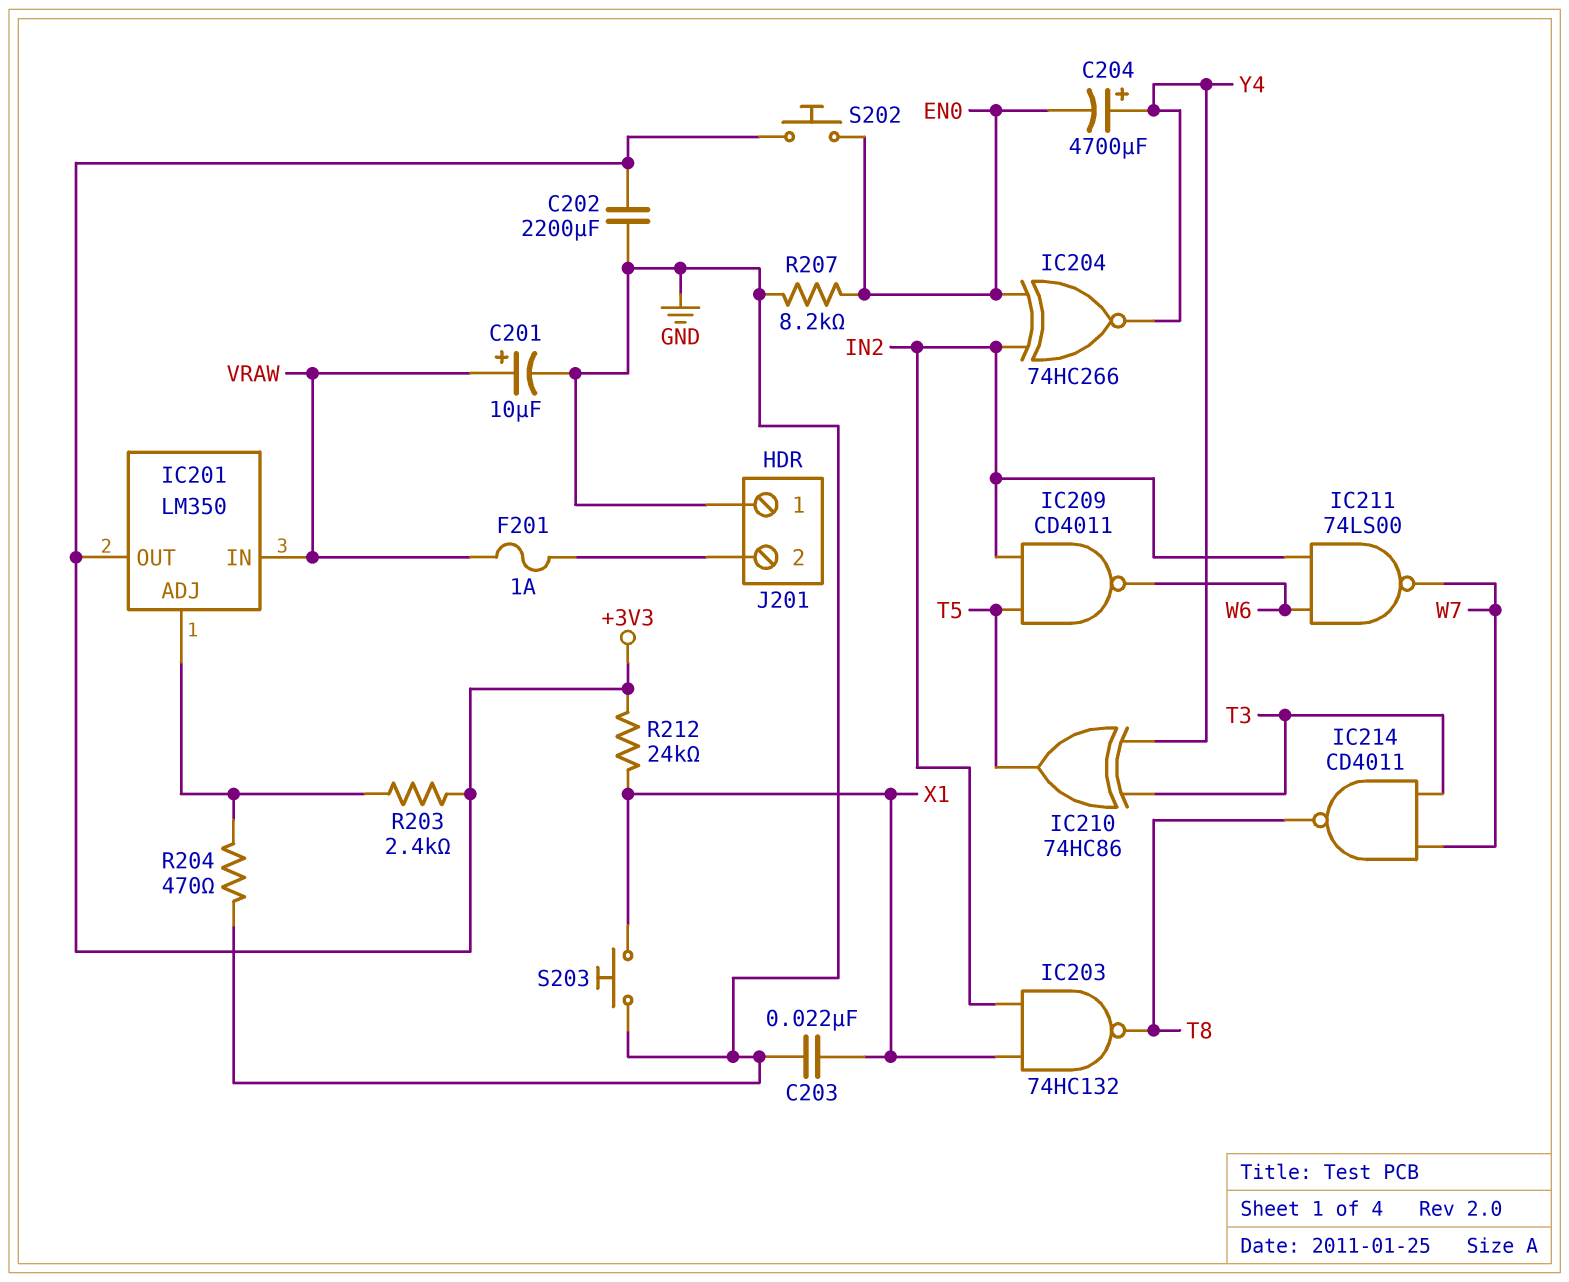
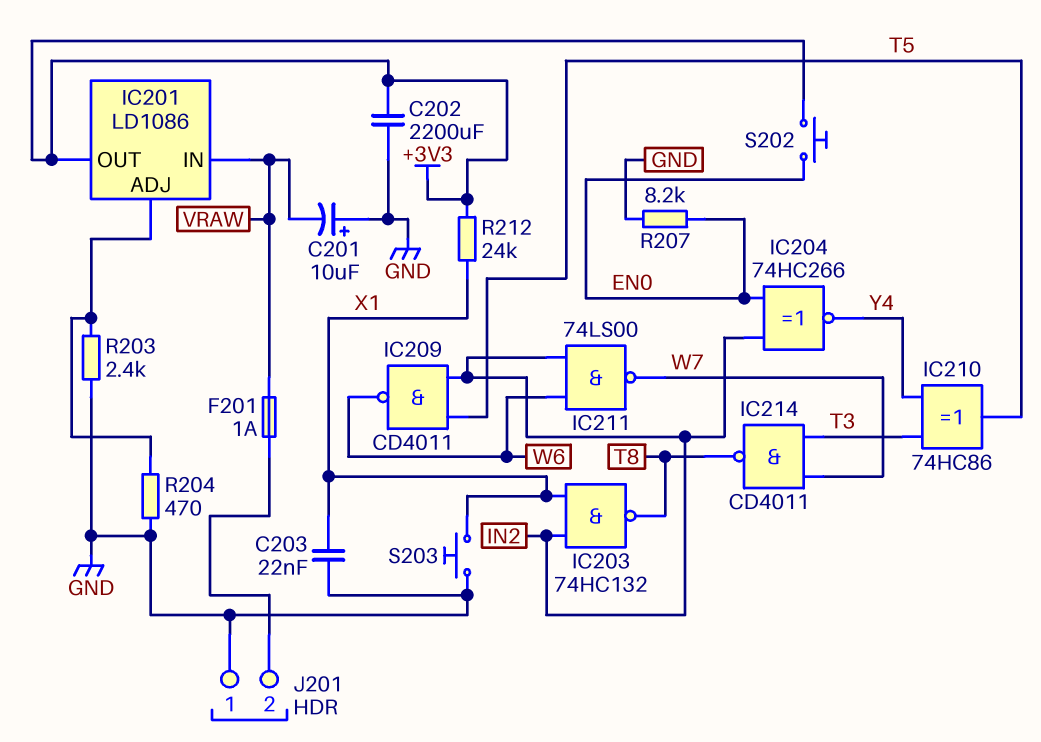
C201: 10uF (plus VRAW, minus GND) -> 10uF (plus GND, minus VRAW)
C204: 4700uF (plus Y4, minus EN0) -> none
IC201: LM350 -> LD1086
R203: 2.4k (+3V3, IC201/ADJ) -> 2.4k (GND, IC201/ADJ)

